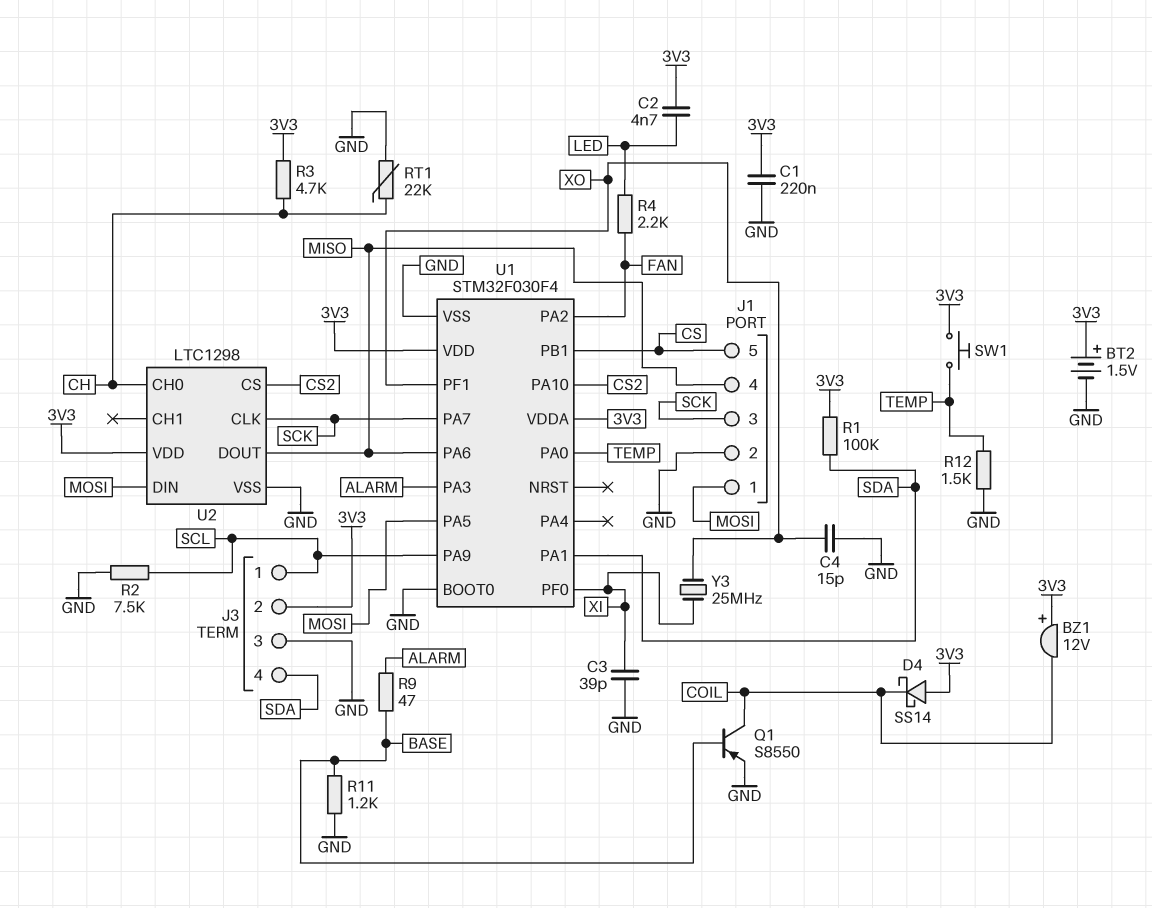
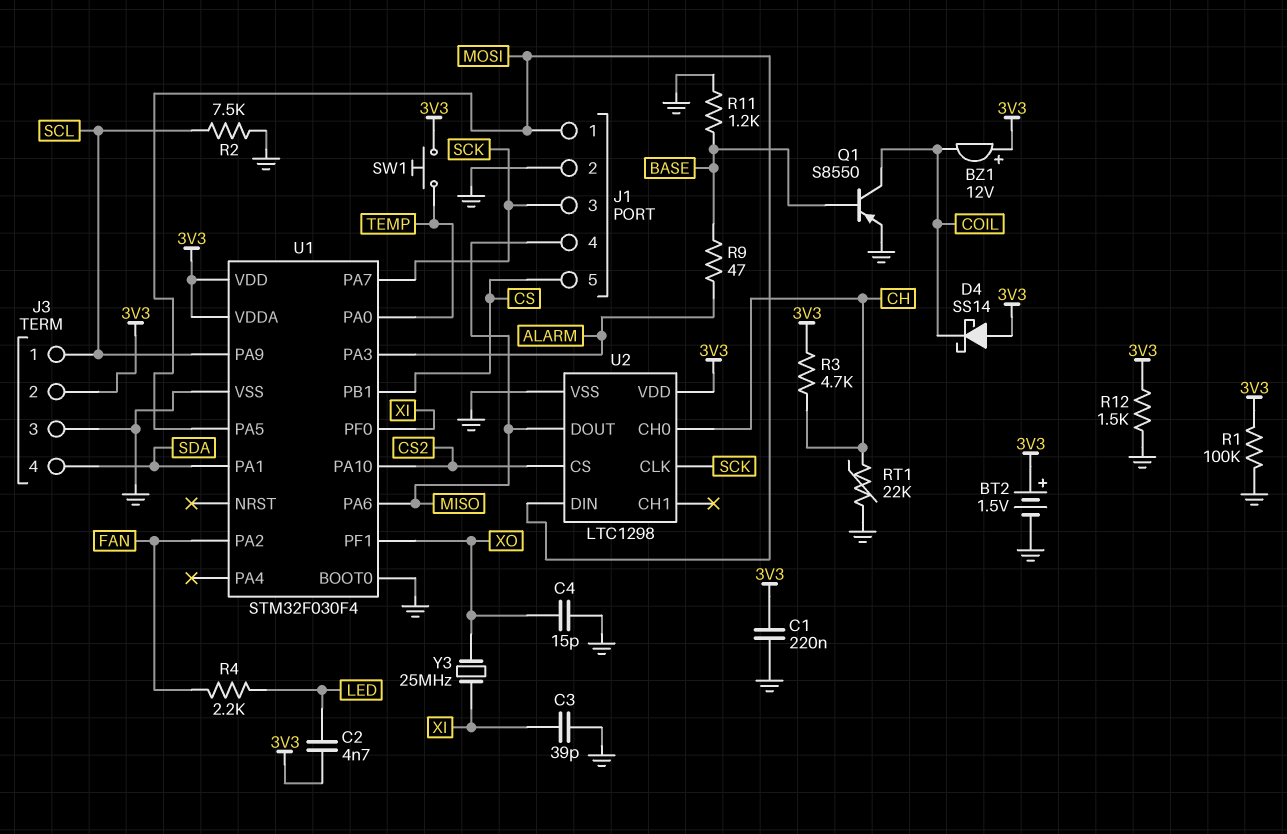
R1: 100k (3V3, SDA) -> 100k (3V3, GND)
R12: 1.5k (GND, TEMP) -> 1.5k (3V3, GND)

